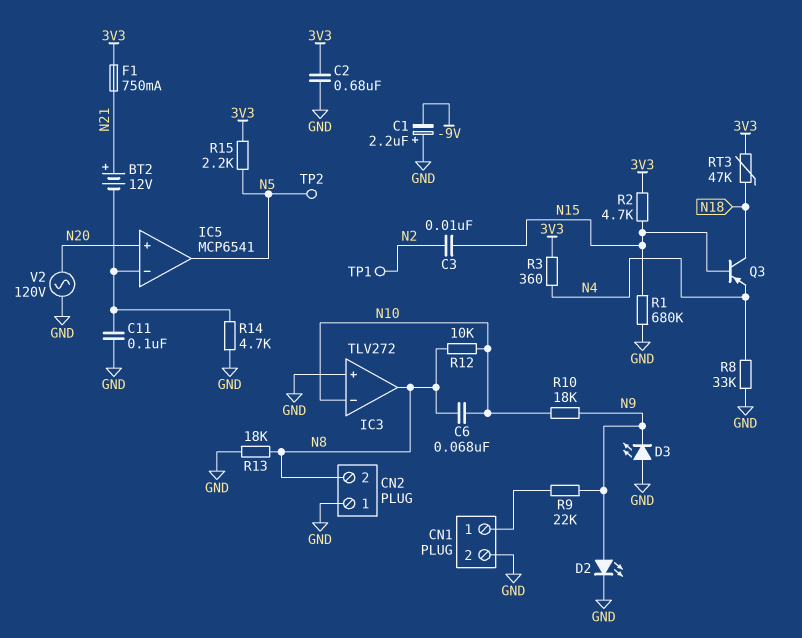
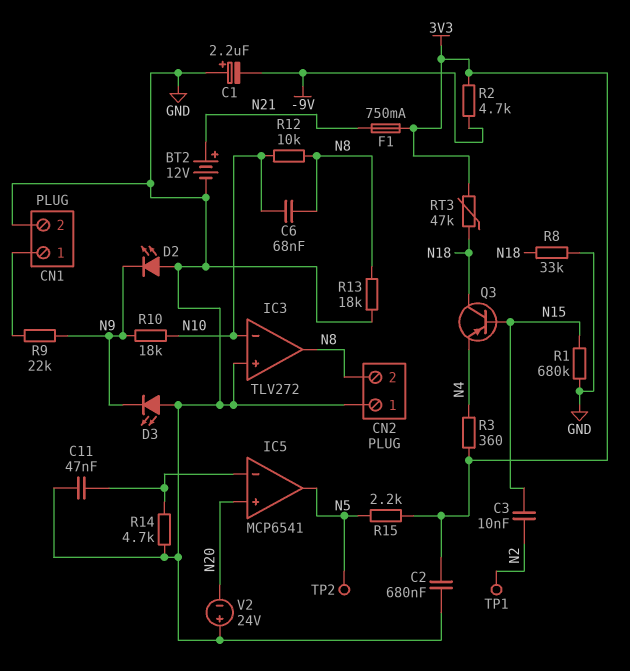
BT2: 12V (plus N21, minus IC5/in-) -> 12V (plus N21, minus GND)
C11: 100nF (GND, IC5/in-) -> 47nF (GND, IC5/in-)
D2: LED (A N9, K GND) -> LED (A GND, K N9)
R2: 4.7k (3V3, N15) -> 4.7k (-9V, 3V3)
R8: 33k (GND, N4) -> 33k (GND, N18)
V2: AC 120V (GND, N20) -> 24V (plus GND, minus N20)

